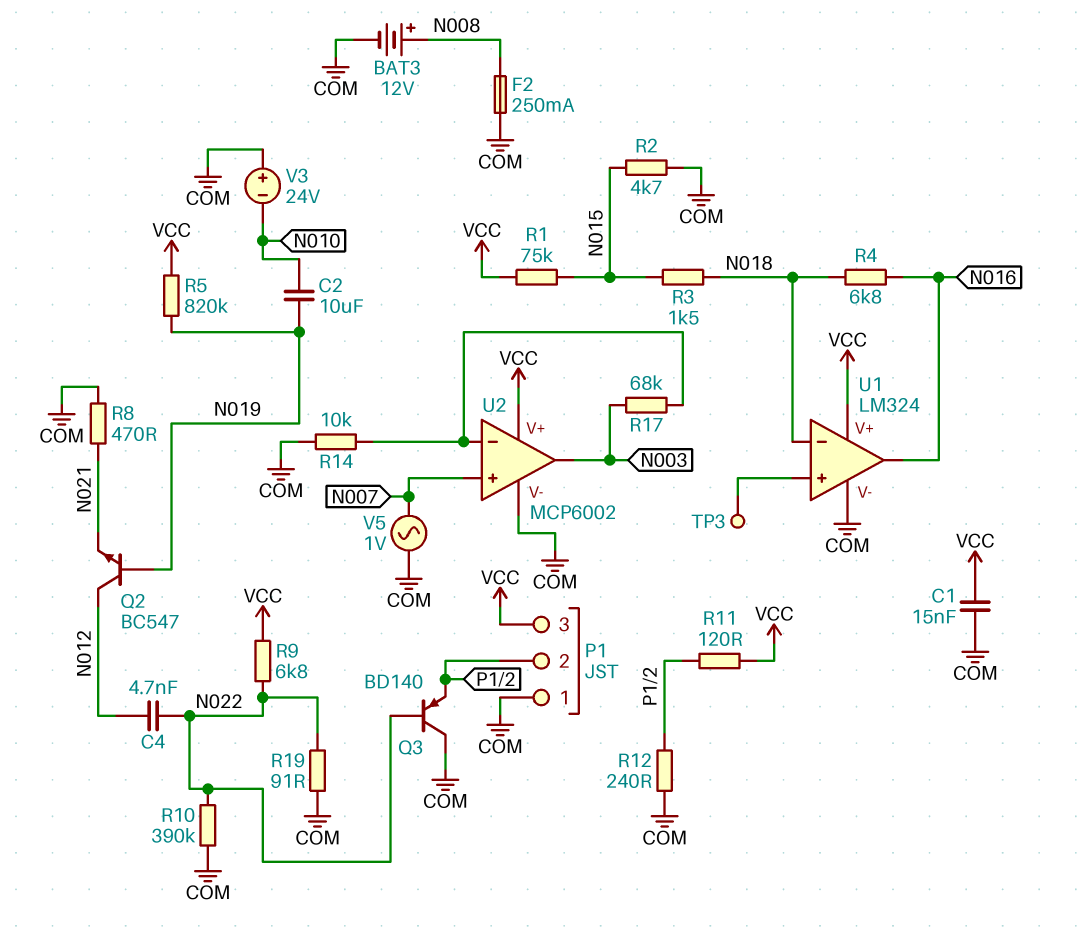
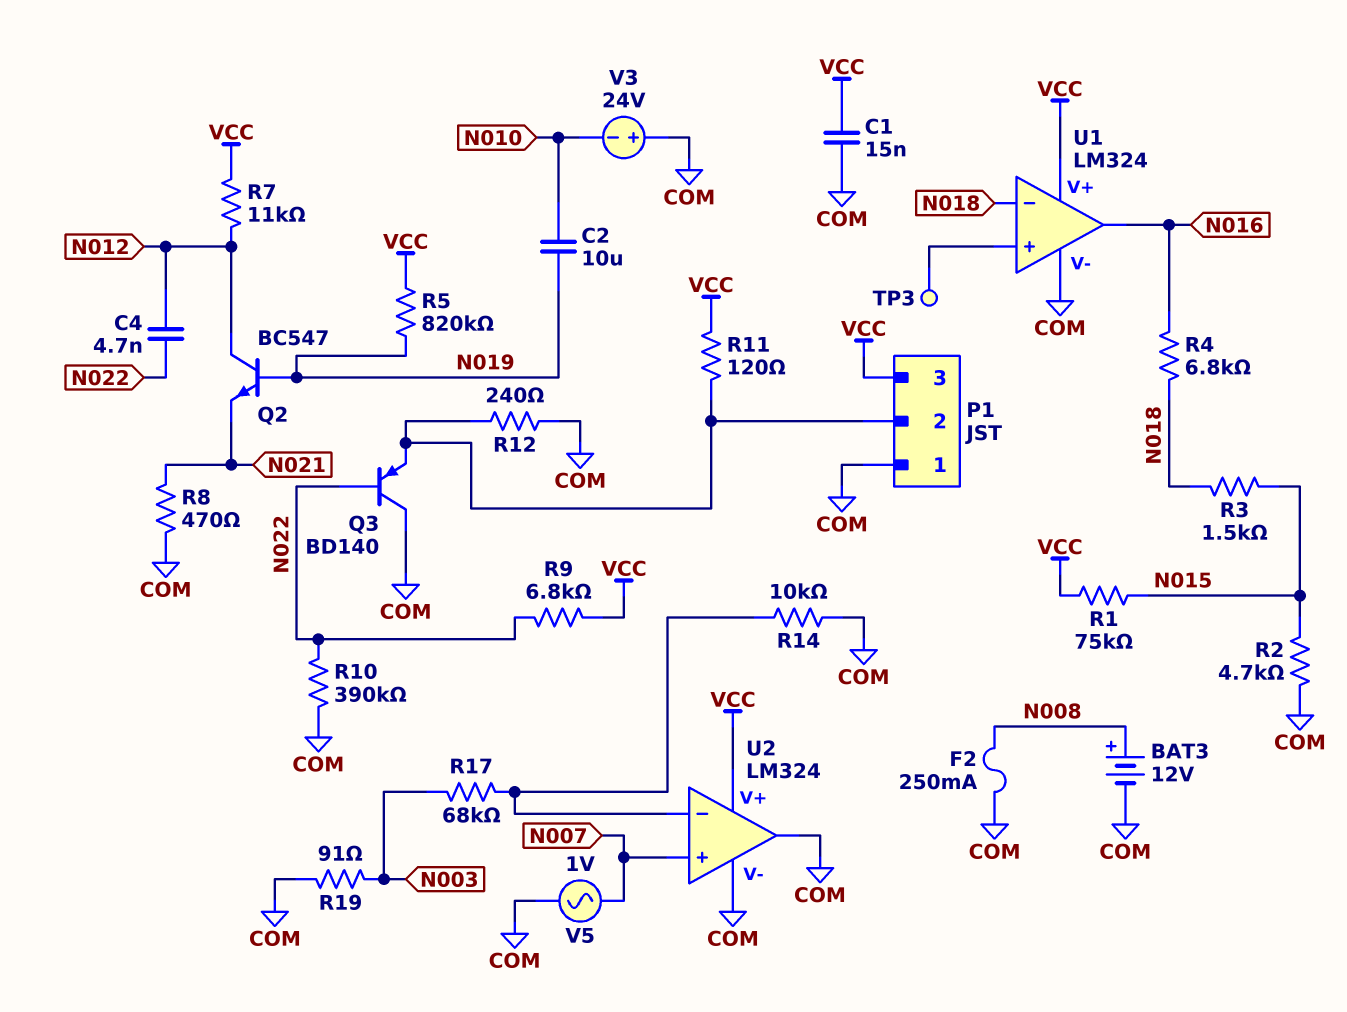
R7: none -> 11k (N012, VCC)
R19: 91 (COM, N022) -> 91 (COM, N003)
U2: MCP6002 -> LM324
U2 pin out: N003 -> COM

